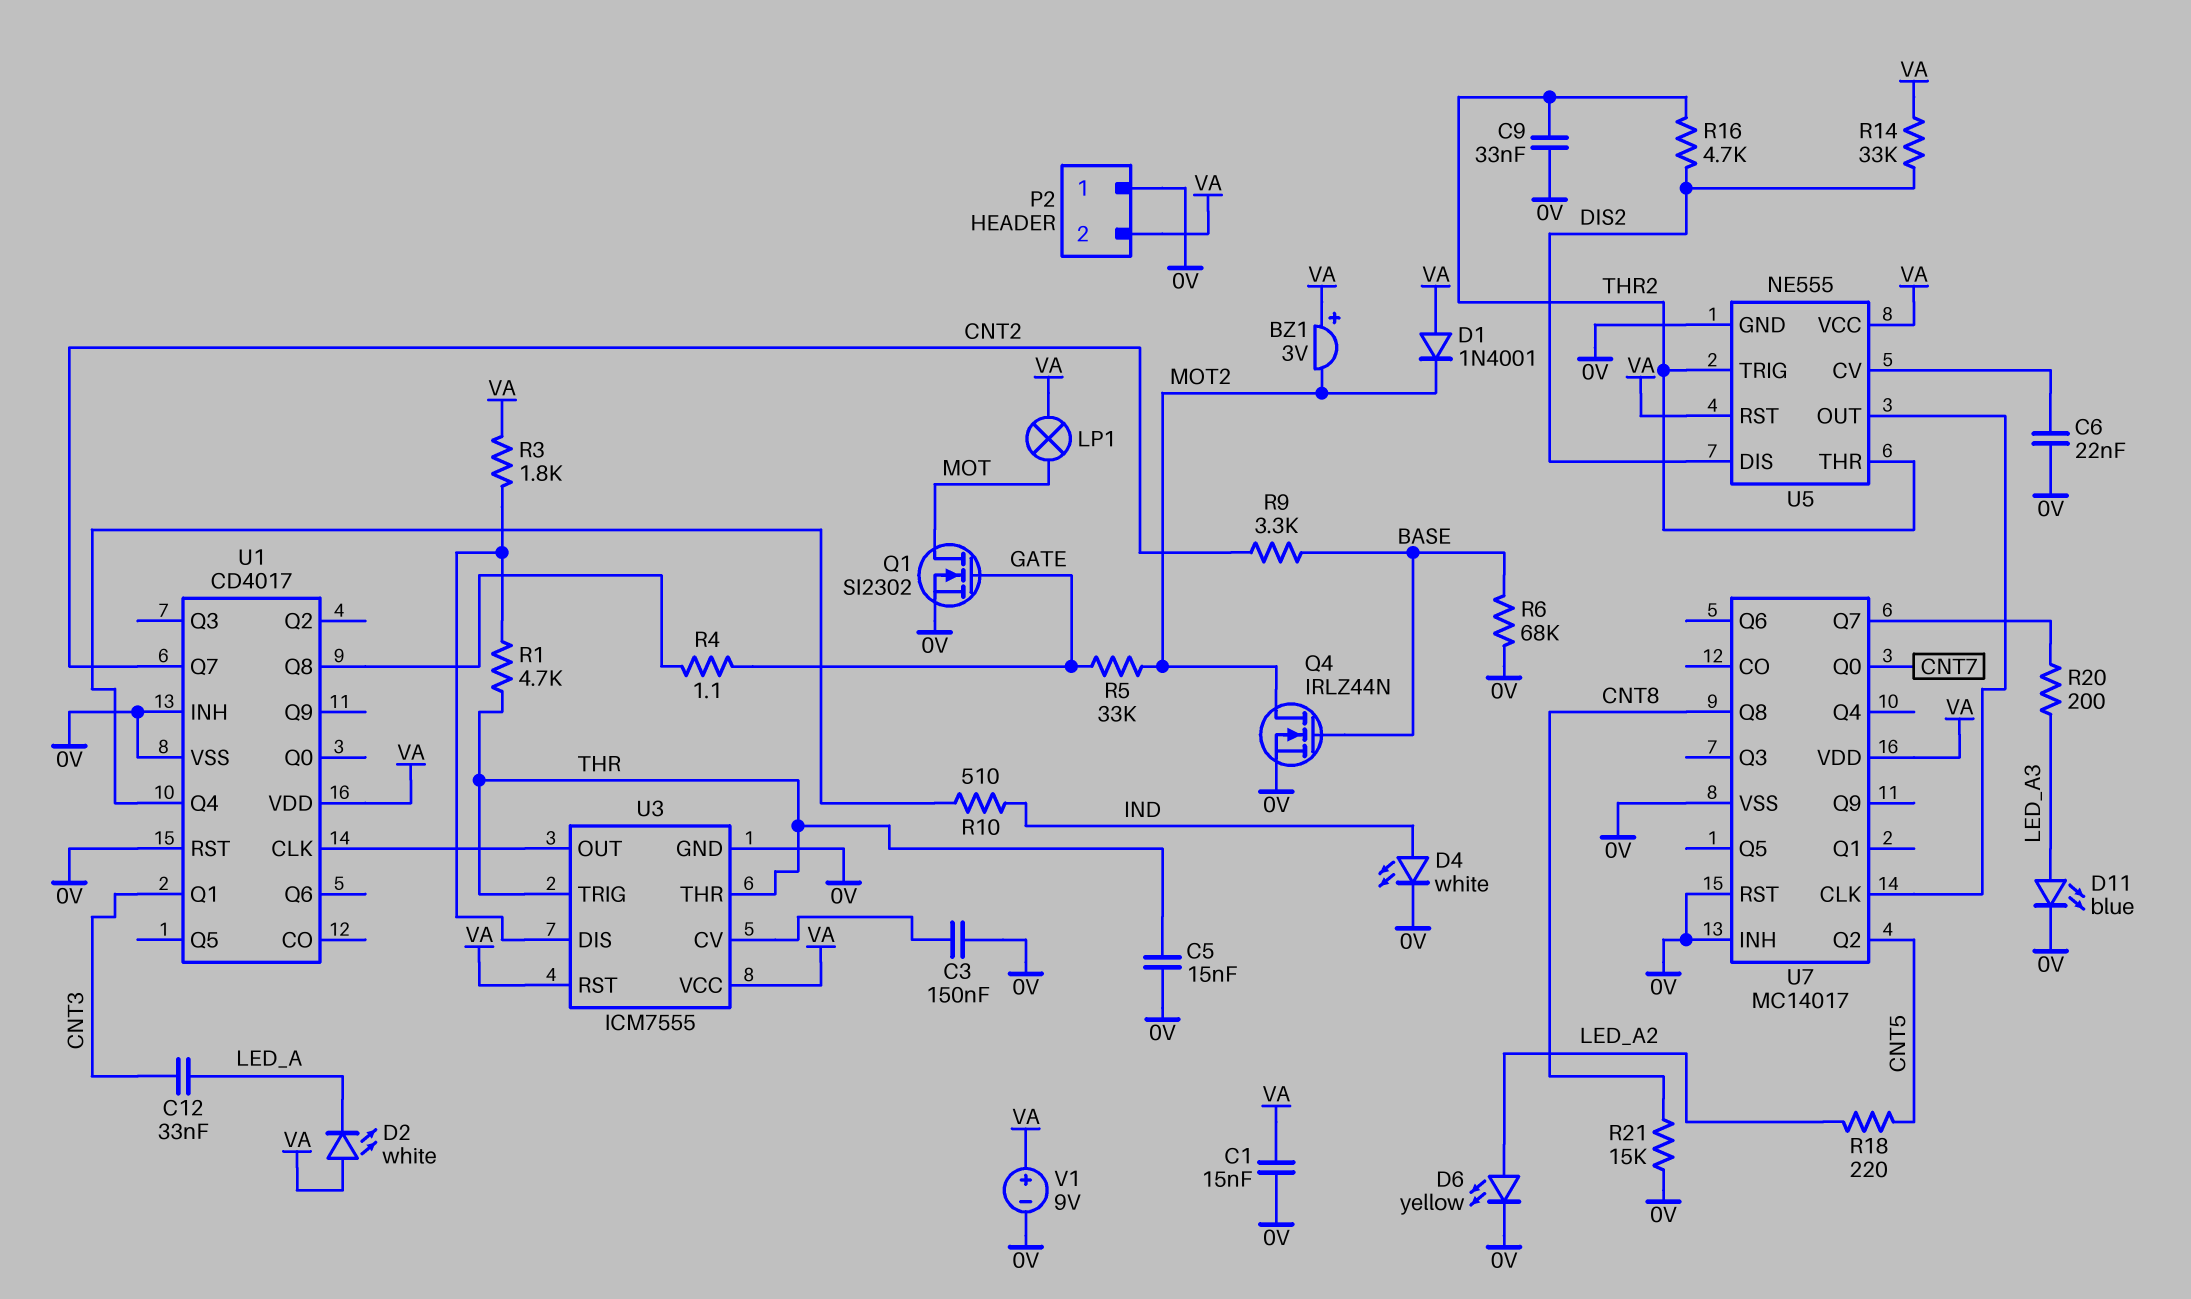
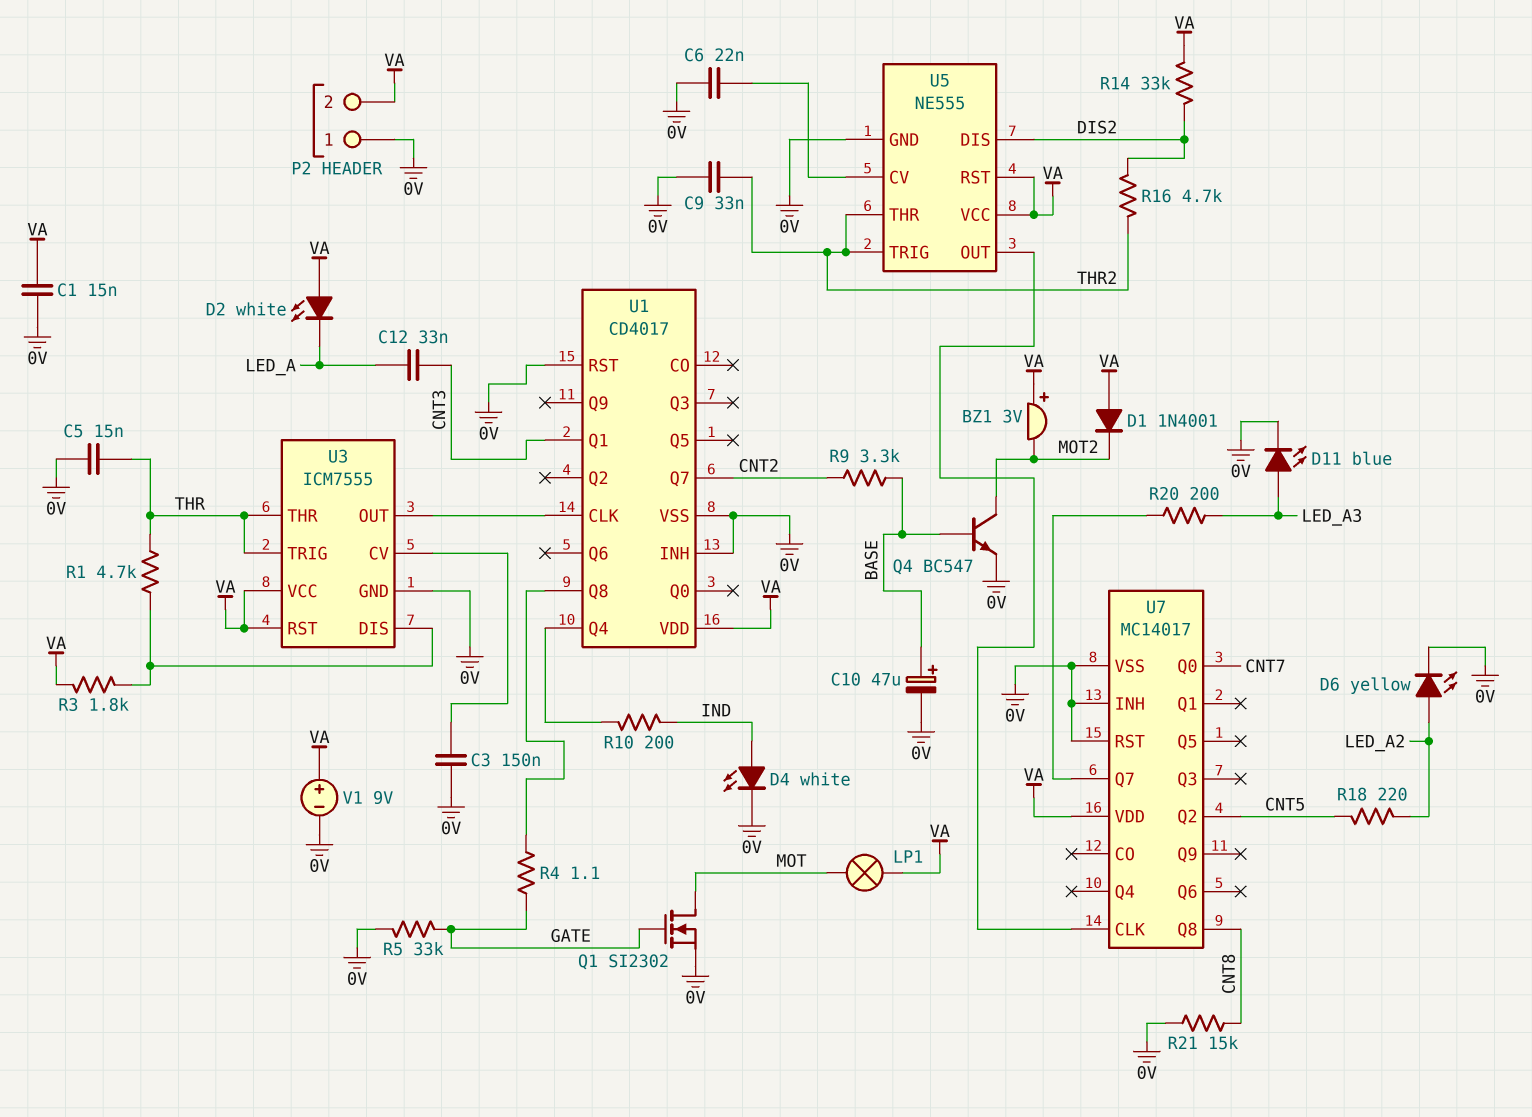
C10: none -> 47uF (plus BASE, minus 0V)
Q4: NMOS IRLZ44N (G BASE, D MOT2, S 0V) -> NPN BC547 (B BASE, C MOT2, E 0V)
R5: 33k (GATE, MOT2) -> 33k (0V, GATE)
R6: 68k (0V, BASE) -> none
R10: 510 (IND, U1/Q4) -> 200 (IND, U1/Q4)

